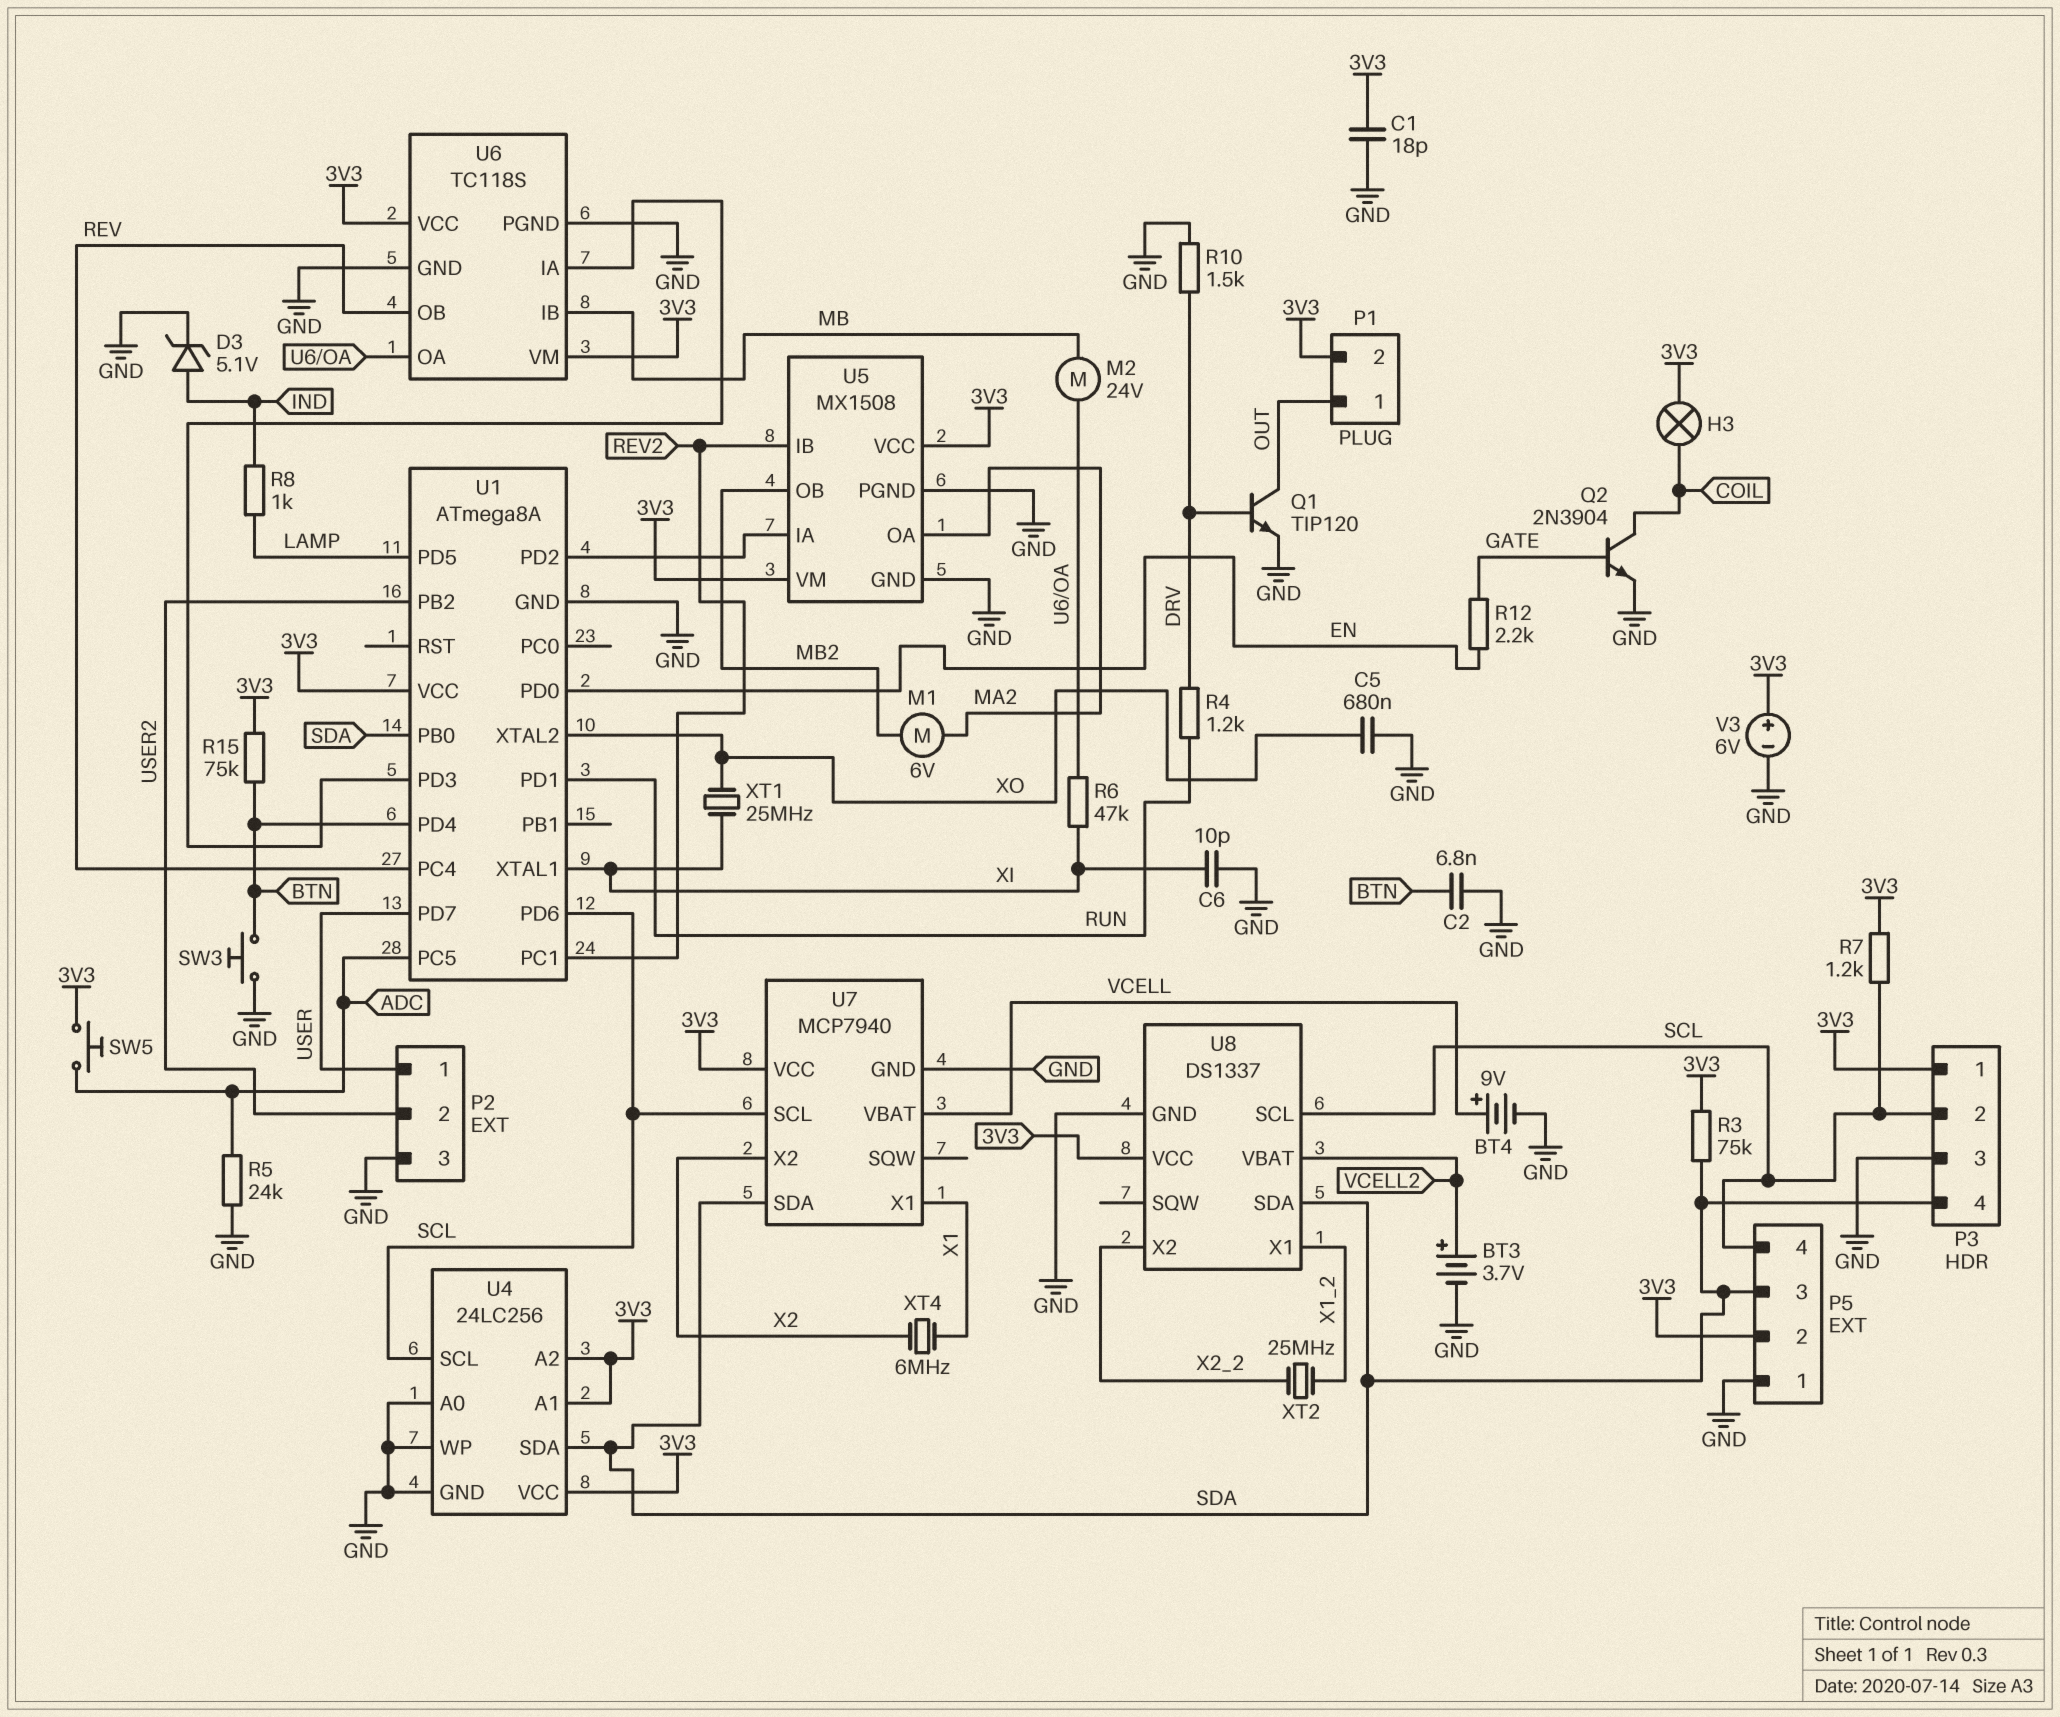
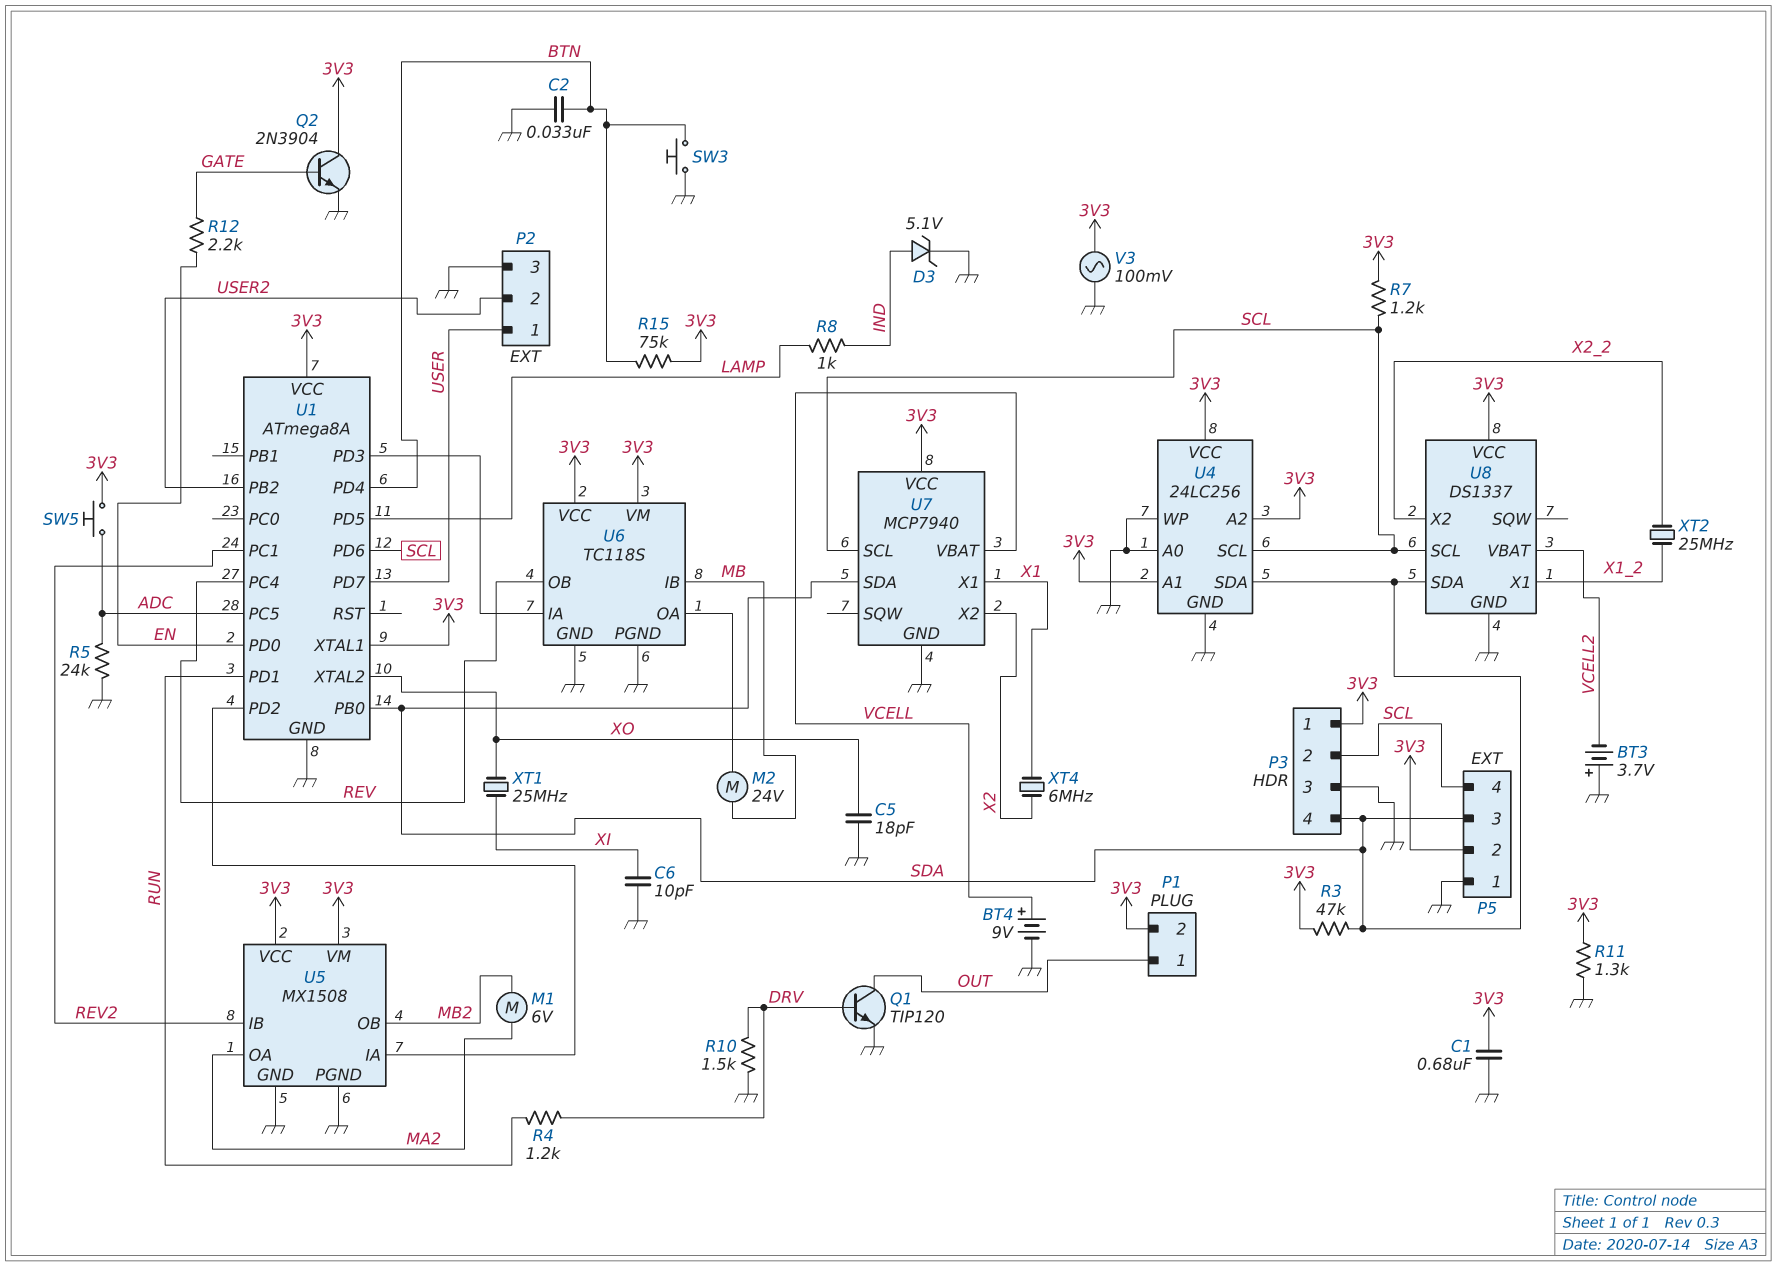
BT3: 3.7V (plus VCELL2, minus GND) -> 3.7V (plus GND, minus VCELL2)
C1: 18pF (3V3, GND) -> 680nF (3V3, GND)
C2: 6.8nF (BTN, GND) -> 33nF (BTN, GND)
C5: 680nF (GND, XO) -> 18pF (GND, XO)
H3: lamp (3V3, COIL) -> none
Q2: NPN 2N3904 (B GATE, C COIL, E GND) -> NPN 2N3904 (B GATE, C 3V3, E GND)
R3: 75k (3V3, SDA) -> 47k (3V3, SDA)
R6: 47k (U6/OA, XI) -> none
R11: none -> 1.3k (3V3, GND)
U1 pin XTAL1: XI -> 3V3
V3: 6V (plus 3V3, minus GND) -> AC 100mV (3V3, GND)

